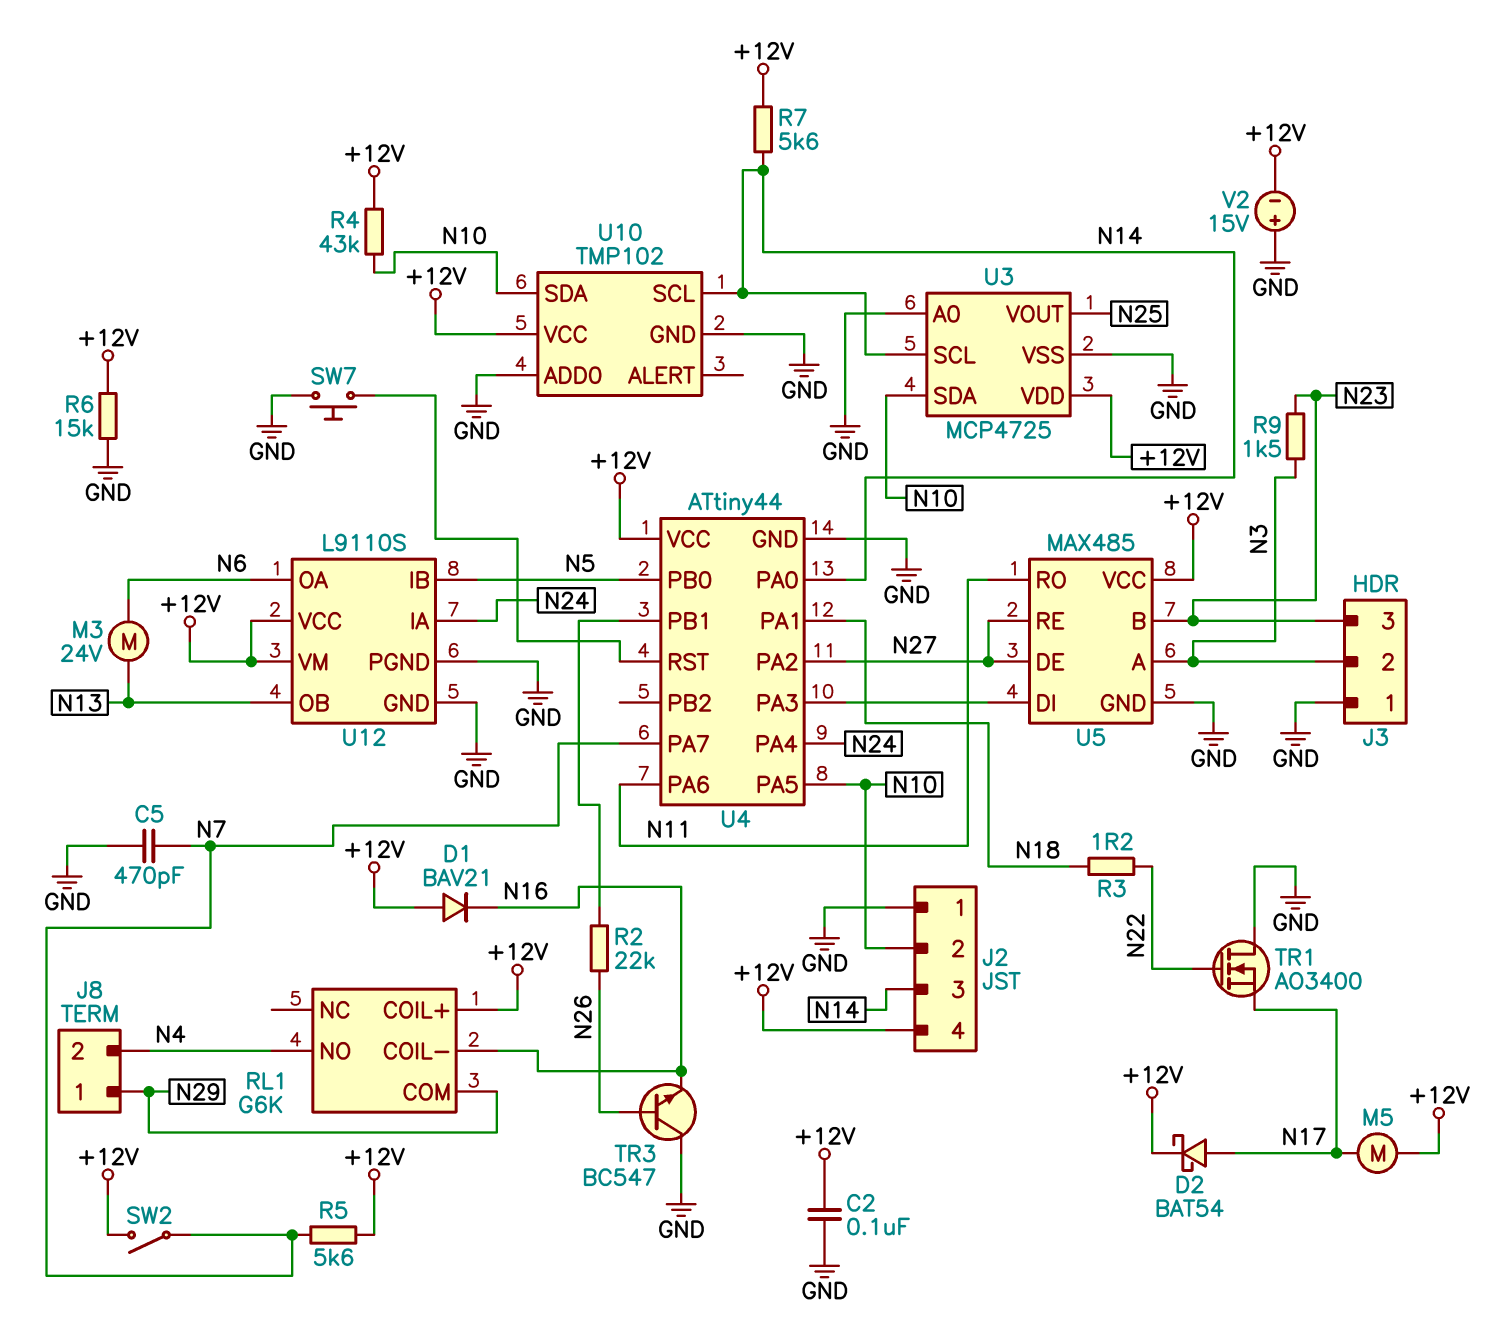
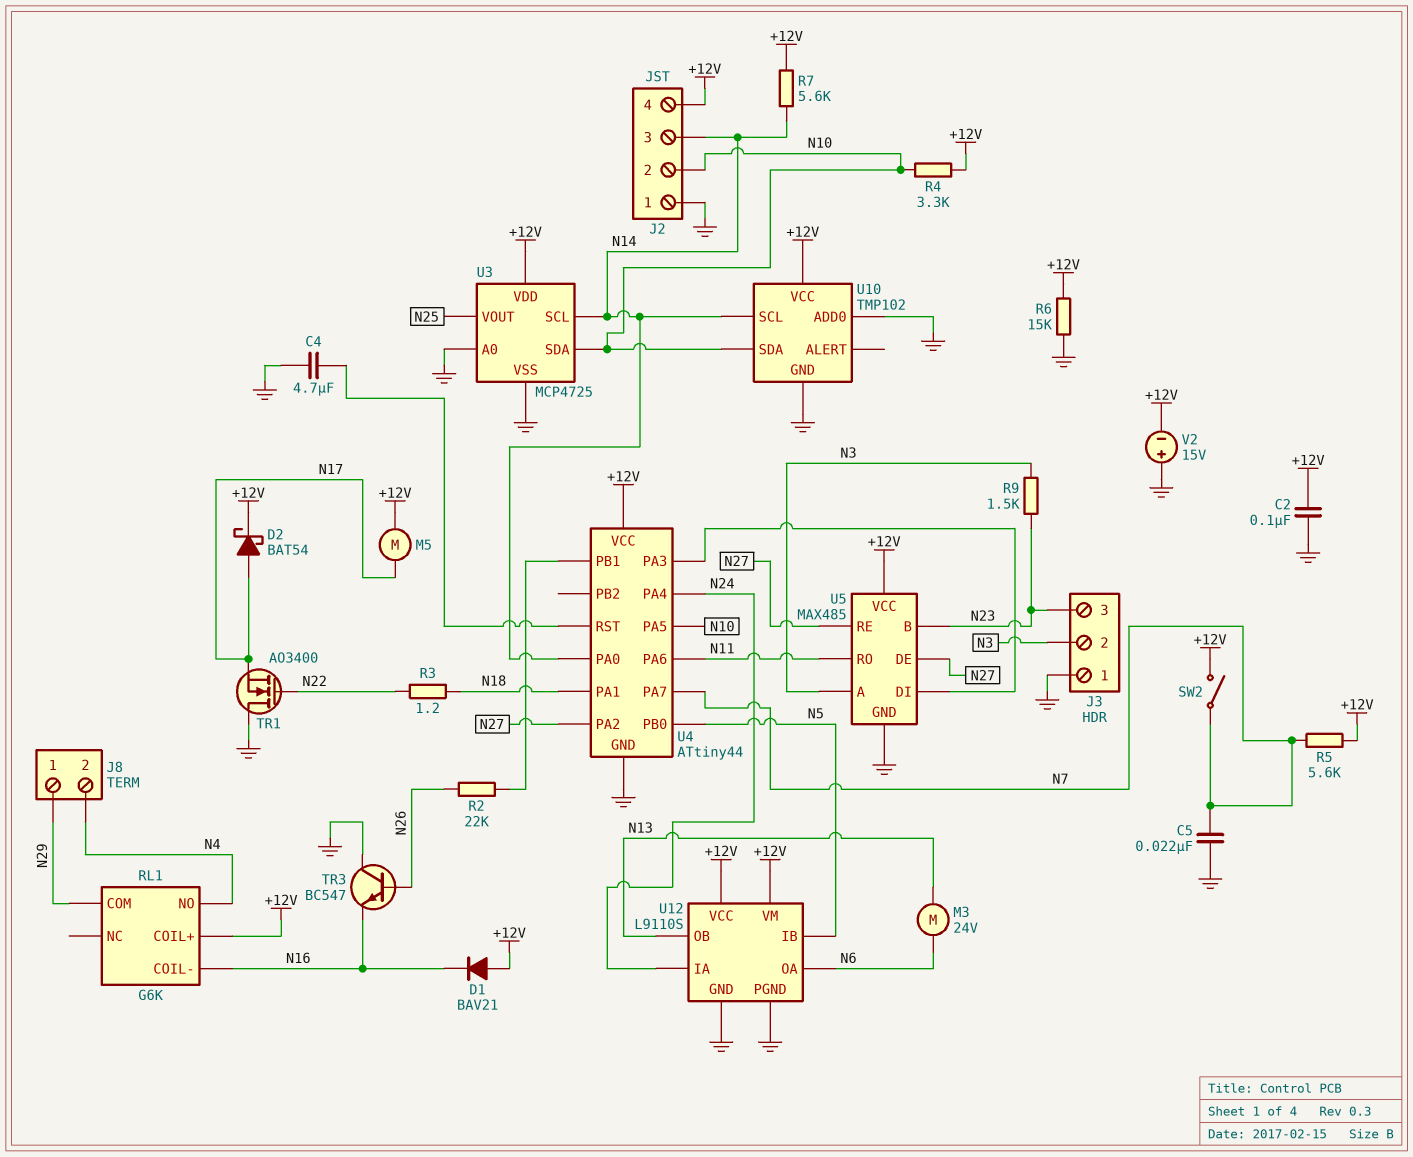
C4: none -> 4.7uF (GND, U4/RST)
C5: 470pF (GND, N7) -> 22nF (GND, N7)
R4: 43k (+12V, N10) -> 3.3k (+12V, N10)
SW7: button (GND, U4/RST) -> none

